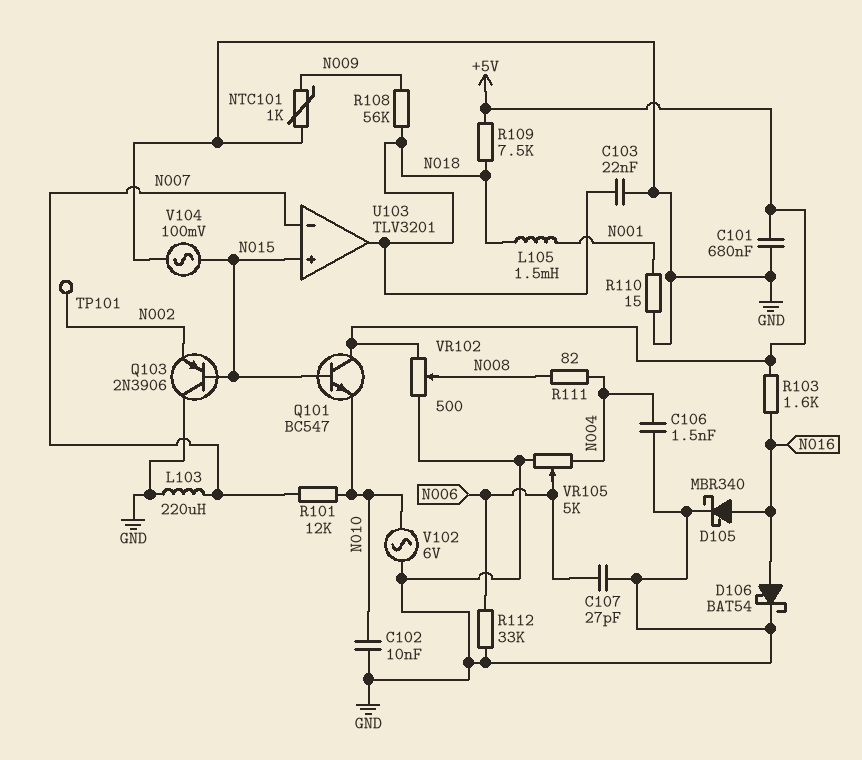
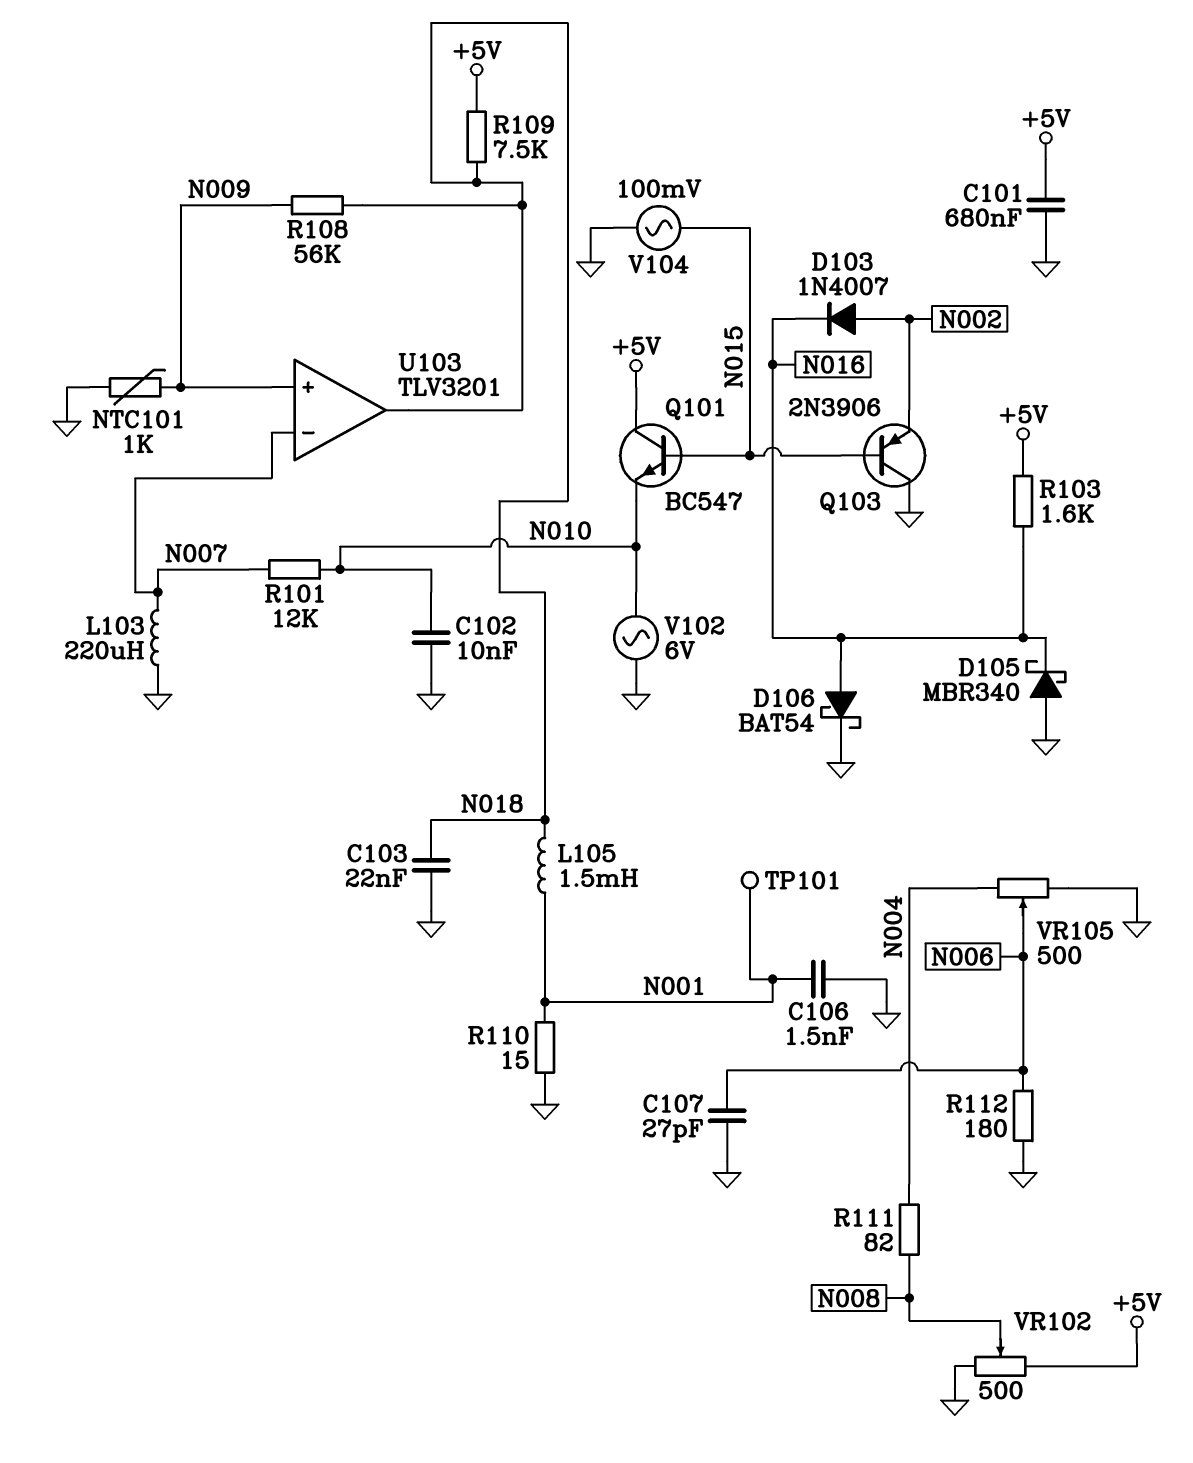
C106: 1.5nF (GND, N004) -> 1.5nF (GND, N001)
D103: none -> diode 1N4007 (A N002, K N016)
D105: schottky MBR340 (A N016, K GND) -> schottky MBR340 (A GND, K N016)
R112: 33k (GND, N006) -> 180 (GND, N006)
TP101: test point (N002) -> test point (N001)
U103 pin in+: N015 -> N009
VR105: 5k (GND, N004, wiper N006) -> 500 (GND, N004, wiper N006)

